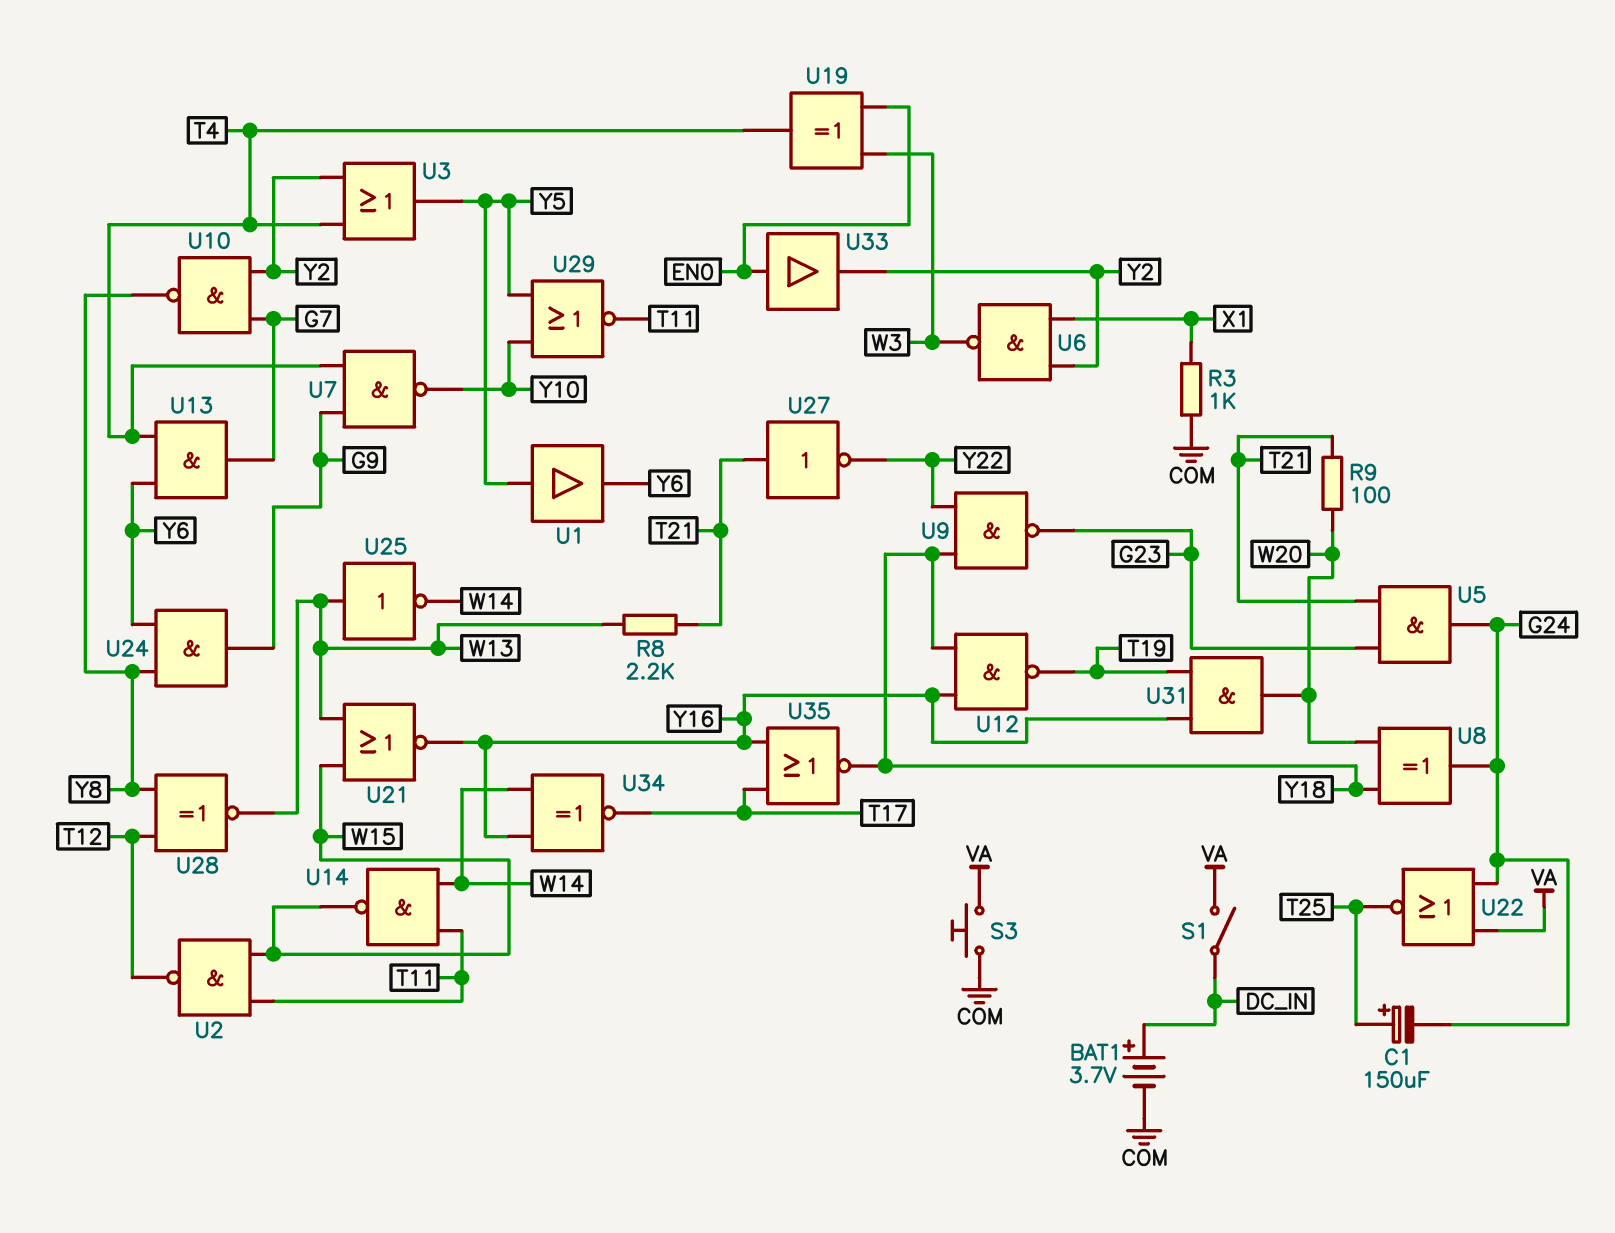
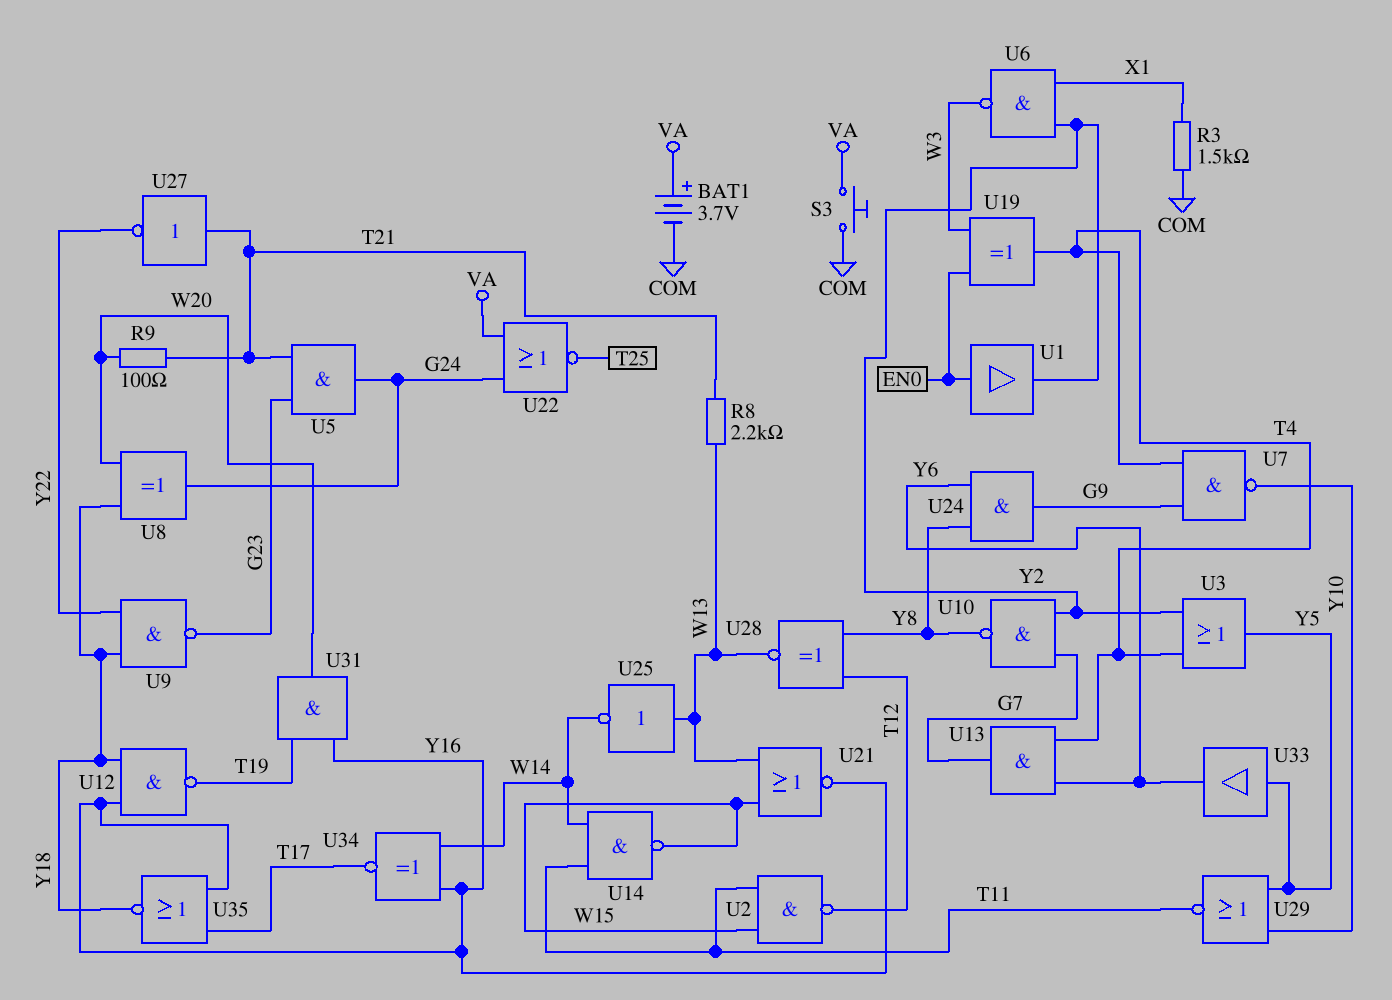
BAT1: 3.7V (plus DC_IN, minus COM) -> 3.7V (plus VA, minus COM)
C1: 150uF (plus T25, minus G24) -> none
R3: 1k (COM, X1) -> 1.5k (COM, X1)
S1: switch (DC_IN, VA) -> none
U1: buffer (in Y5, out Y6) -> buffer (in EN0, out Y2)
U33: buffer (in EN0, out Y2) -> buffer (in Y5, out Y6)

